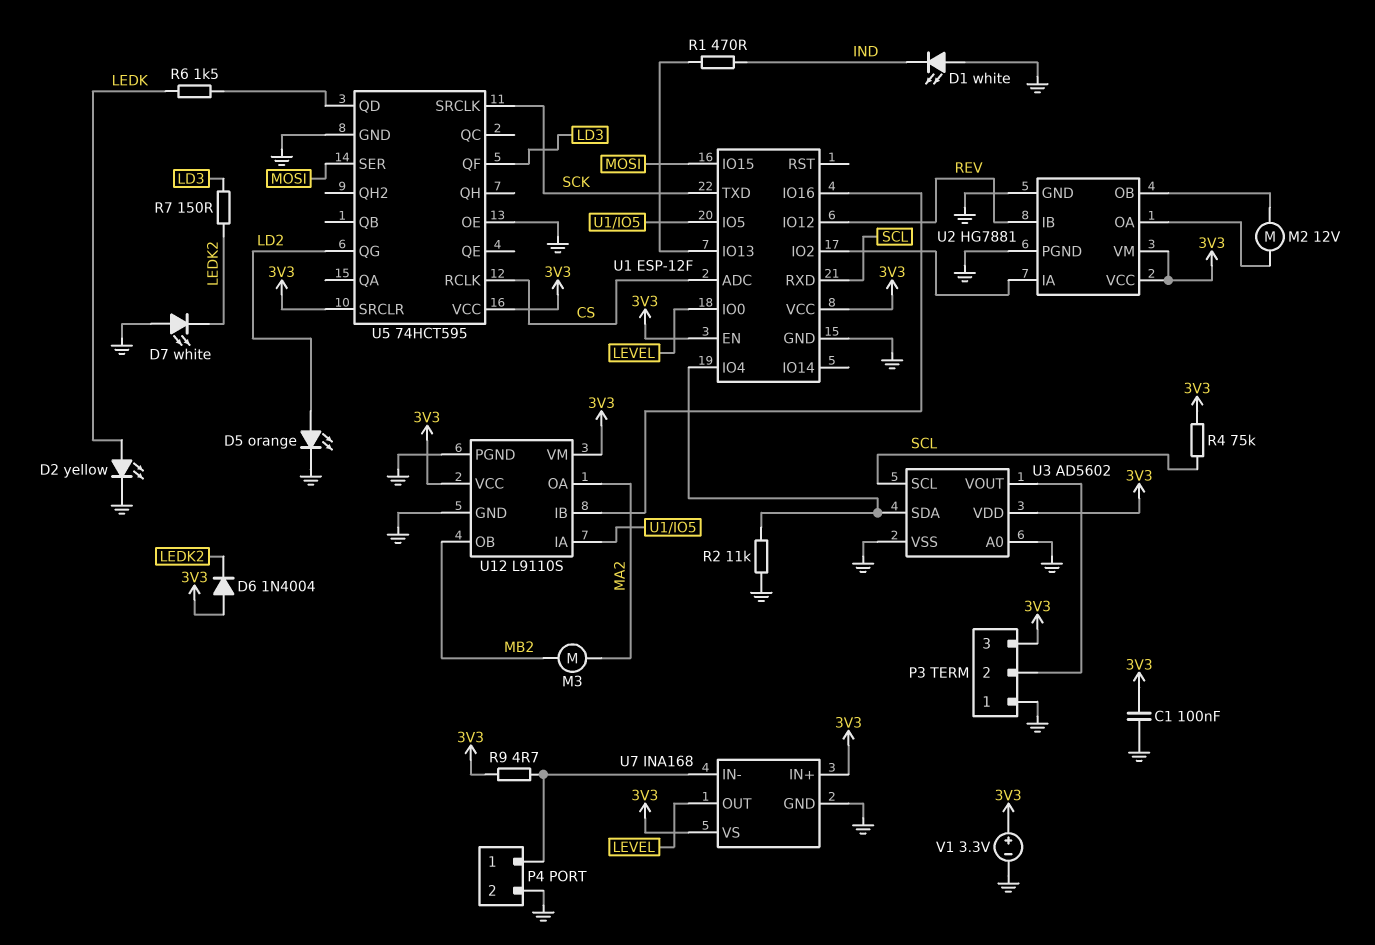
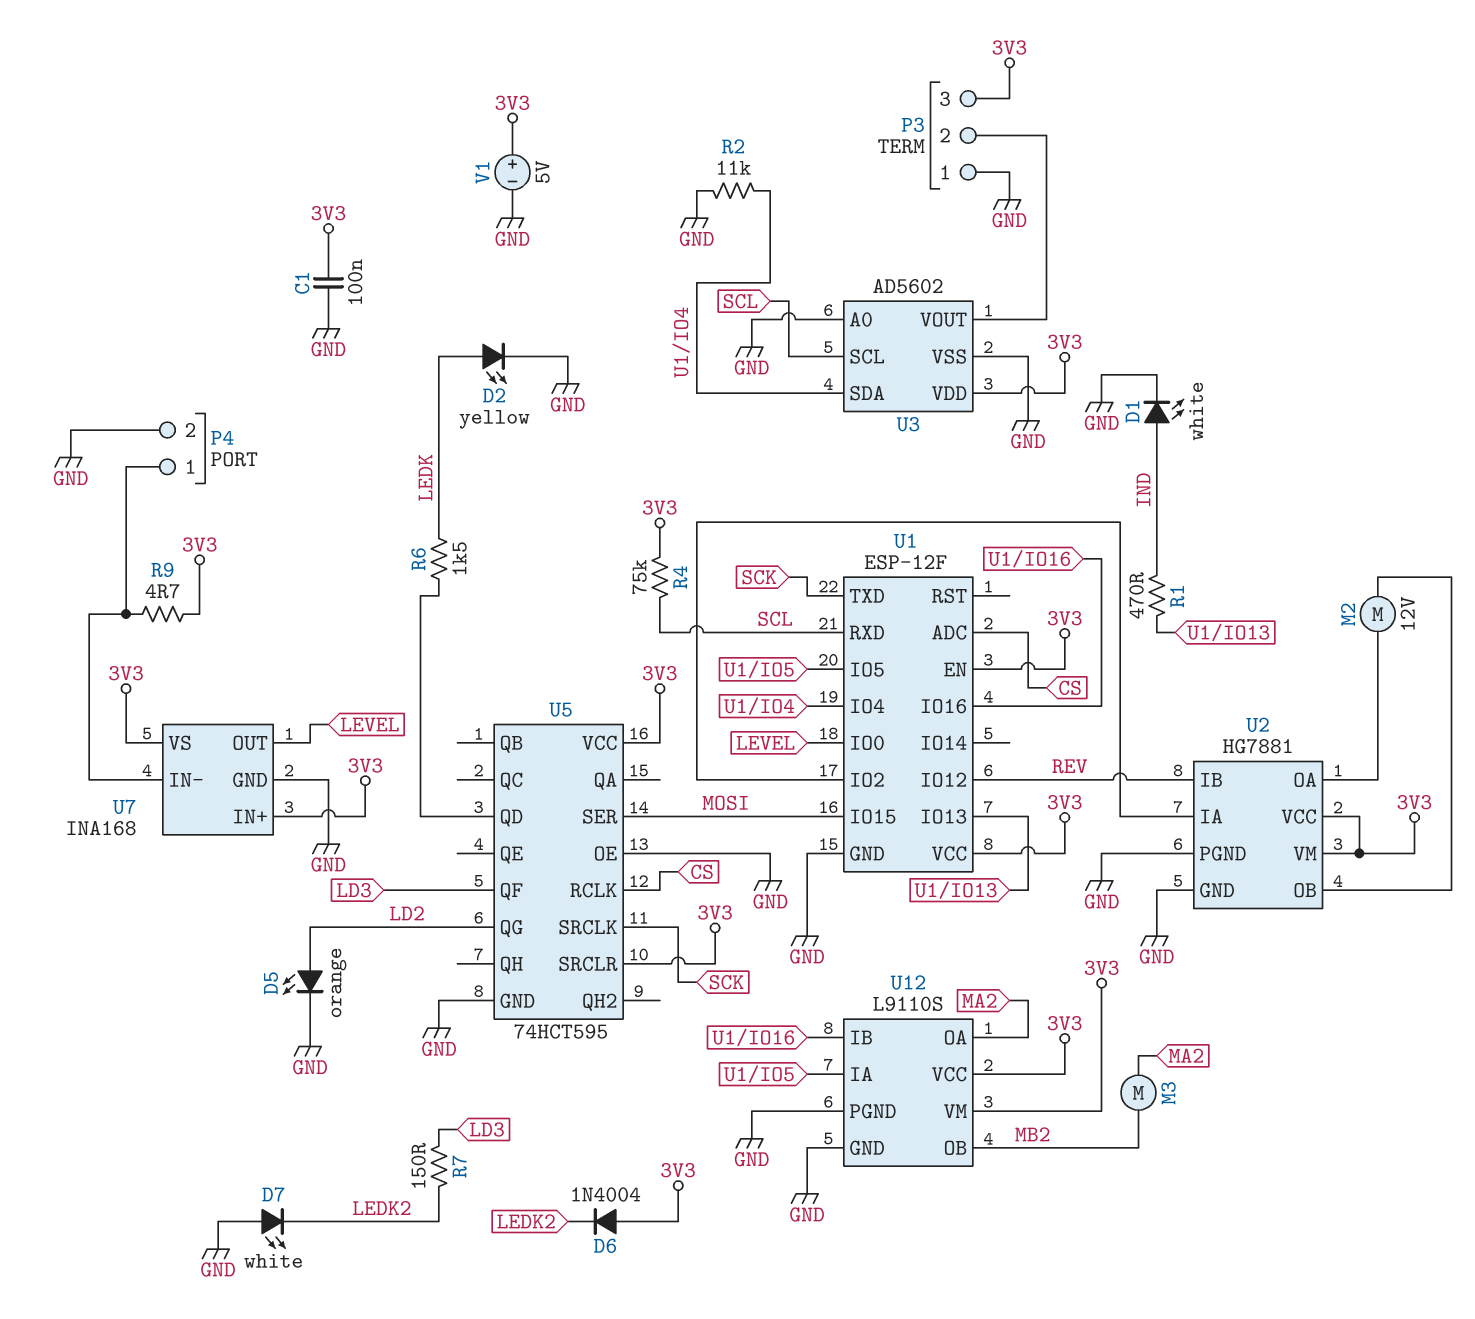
D1: LED white (A GND, K IND) -> LED white (A IND, K GND)
V1: 3.3V (plus 3V3, minus GND) -> 5V (plus 3V3, minus GND)

